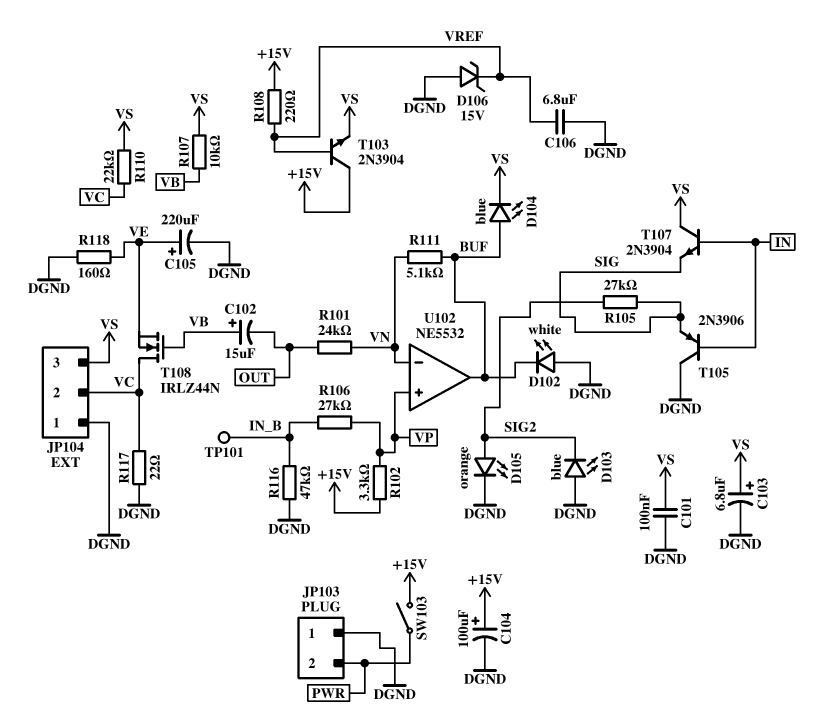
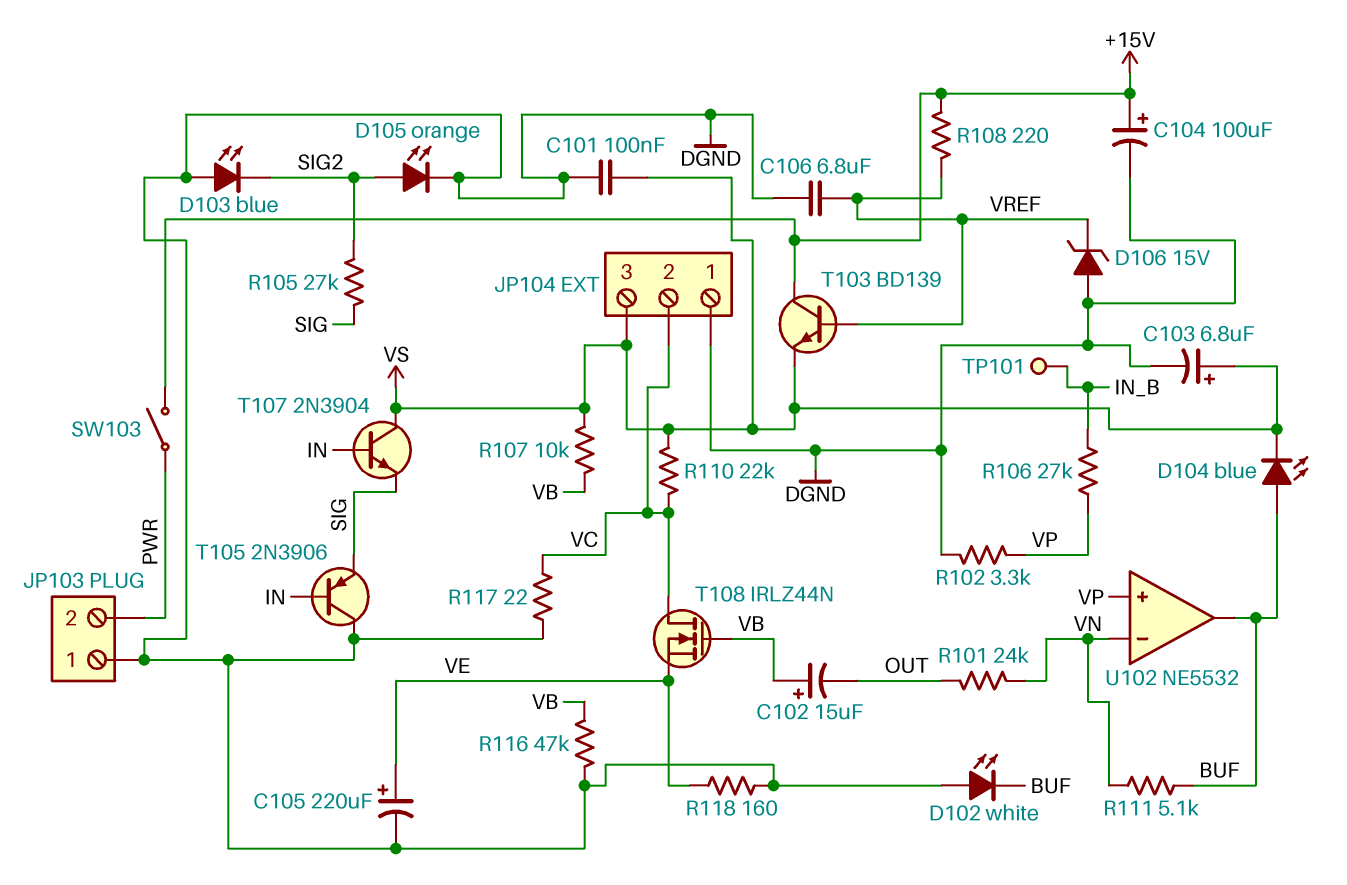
R102: 3.3k (+15V, VP) -> 3.3k (DGND, VP)
R116: 47k (DGND, IN_B) -> 47k (DGND, VB)
T103: NPN 2N3904 (B VREF, C +15V, E VS) -> NPN BD139 (B VREF, C +15V, E VS)

